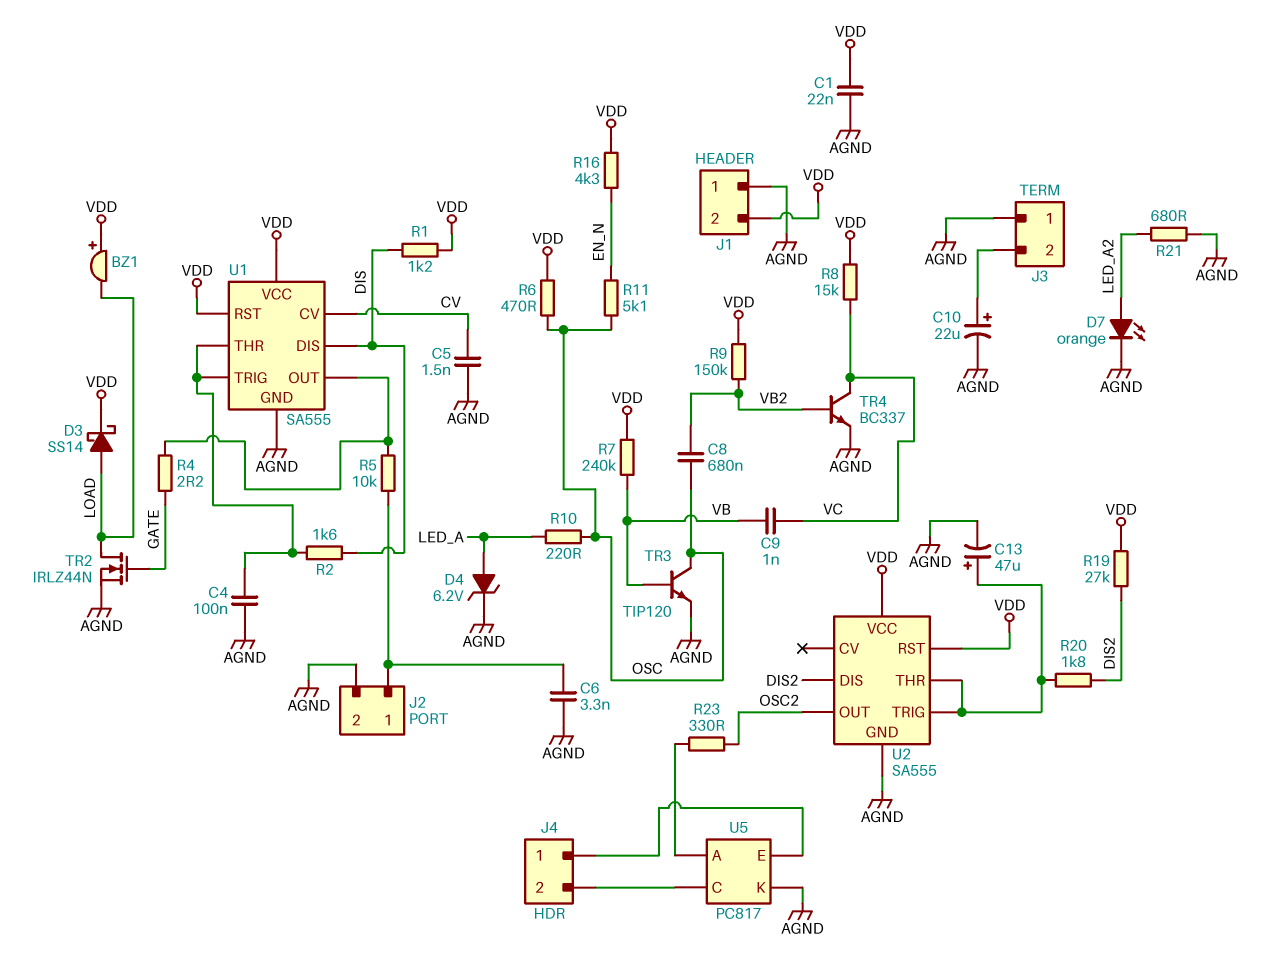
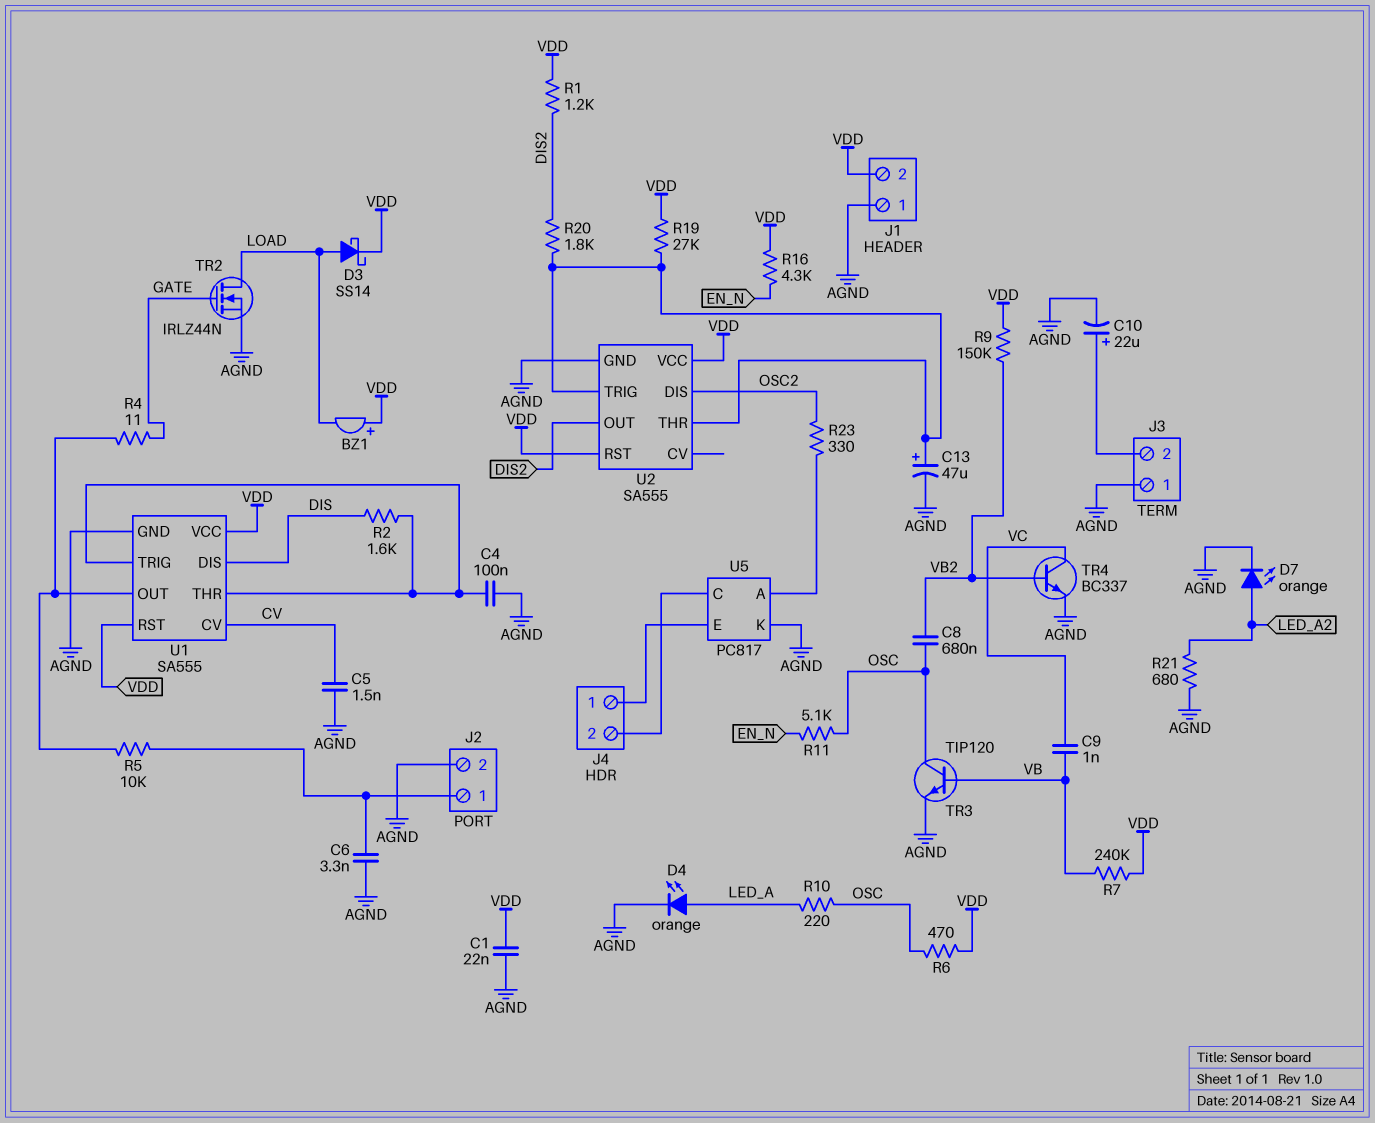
D4: zener 6.2V (A LED_A, K AGND) -> LED orange (A LED_A, K AGND)
R1: 1.2k (DIS, VDD) -> 1.2k (DIS2, VDD)
R4: 2.2 (GATE, U1/OUT) -> 11 (GATE, U1/OUT)
R8: 15k (VC, VDD) -> none
R19: 27k (DIS2, VDD) -> 27k (U2/THR, VDD)
U2 pin DIS: DIS2 -> OSC2
U2 pin OUT: OSC2 -> DIS2

